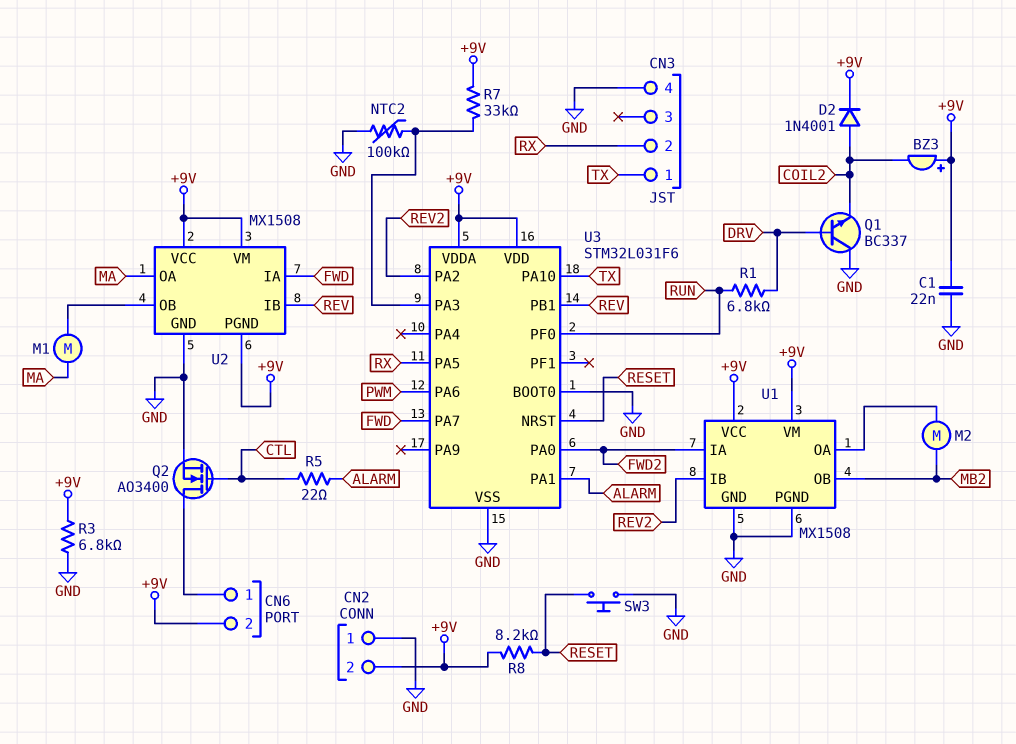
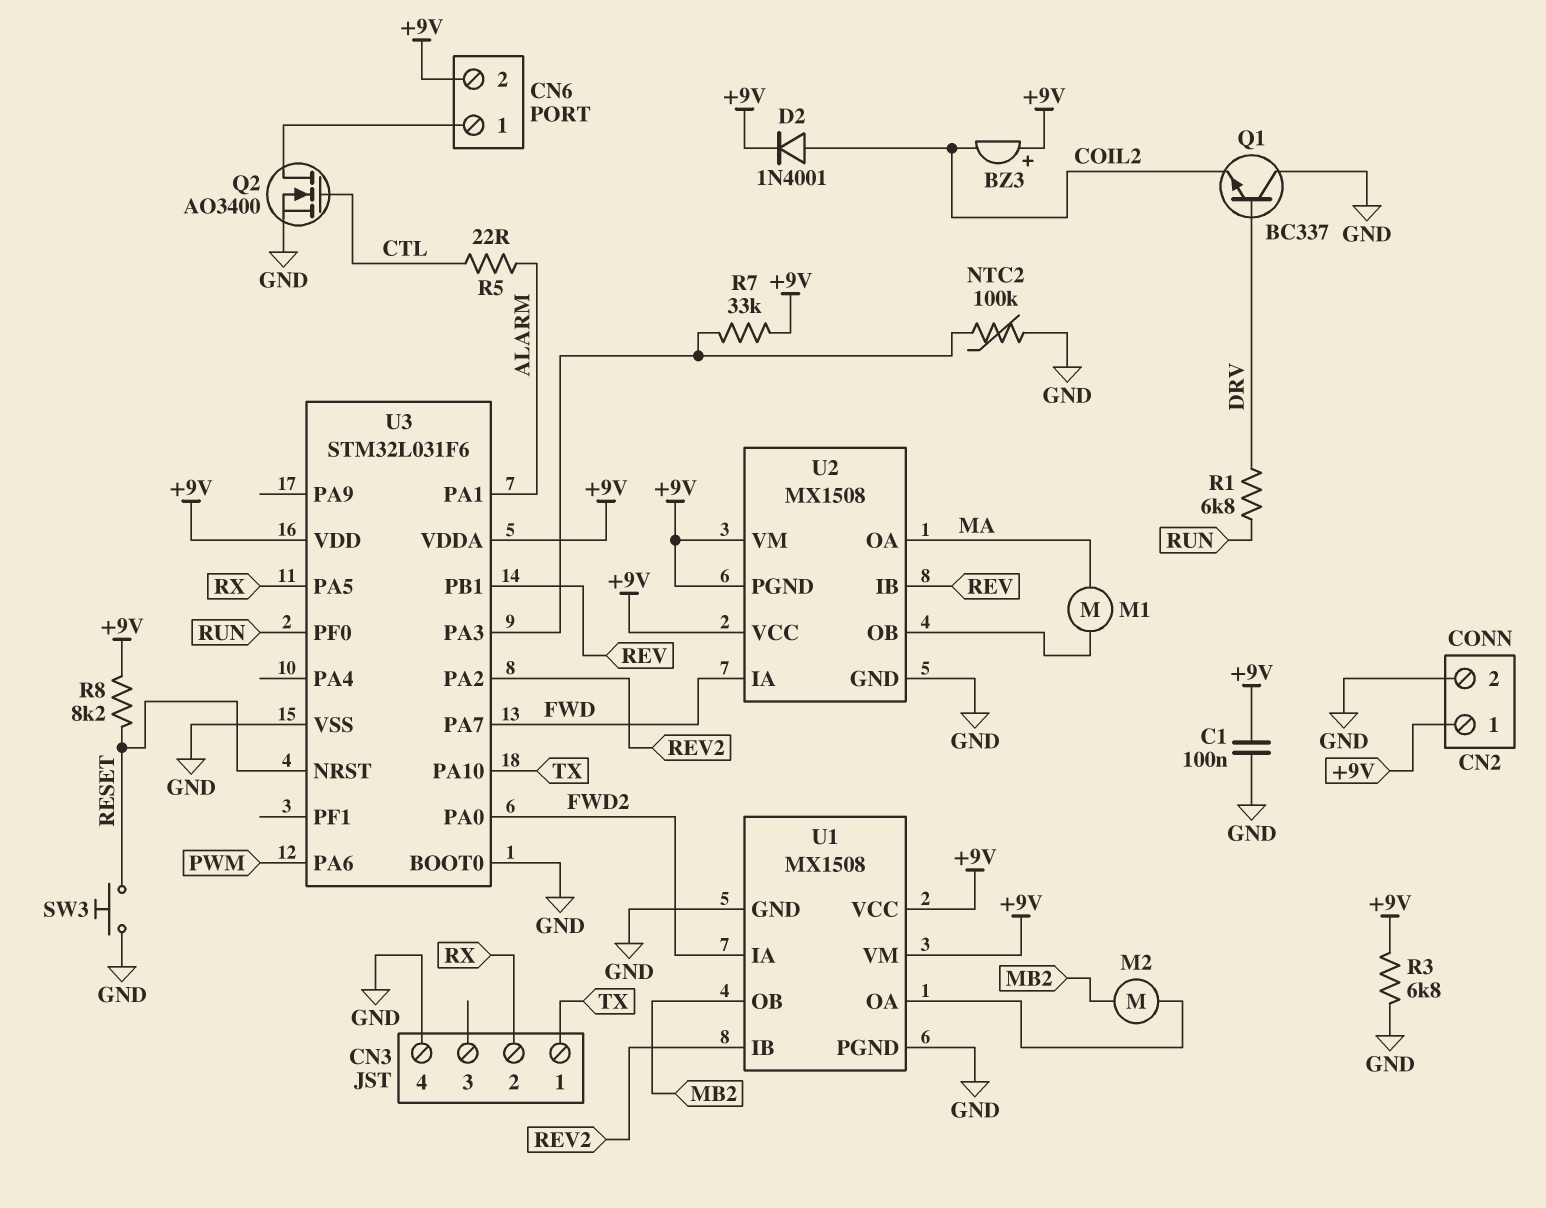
C1: 22nF (+9V, GND) -> 100nF (+9V, GND)
CN2 pin 1: GND -> +9V
CN2 pin 2: +9V -> GND

